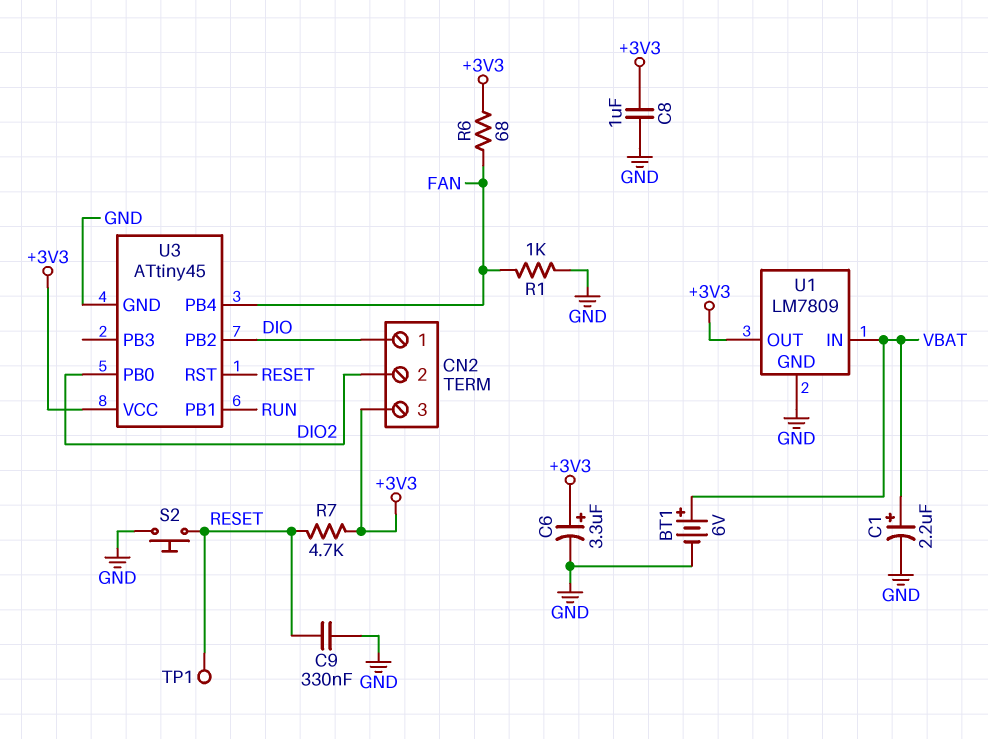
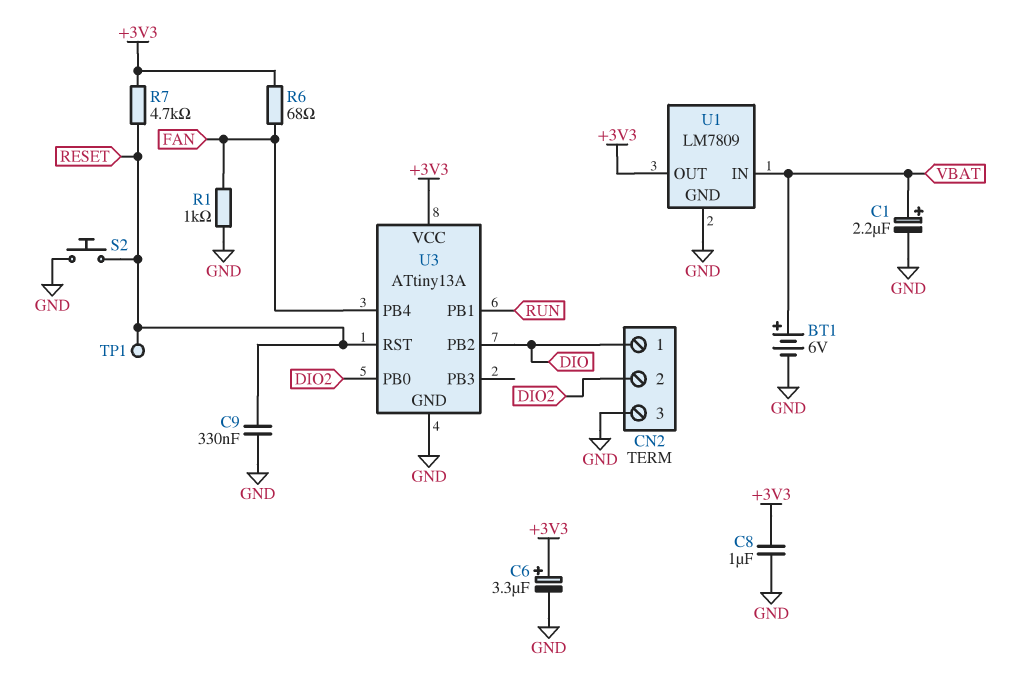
CN2 pin 3: +3V3 -> GND
U3: ATtiny45 -> ATtiny13A

